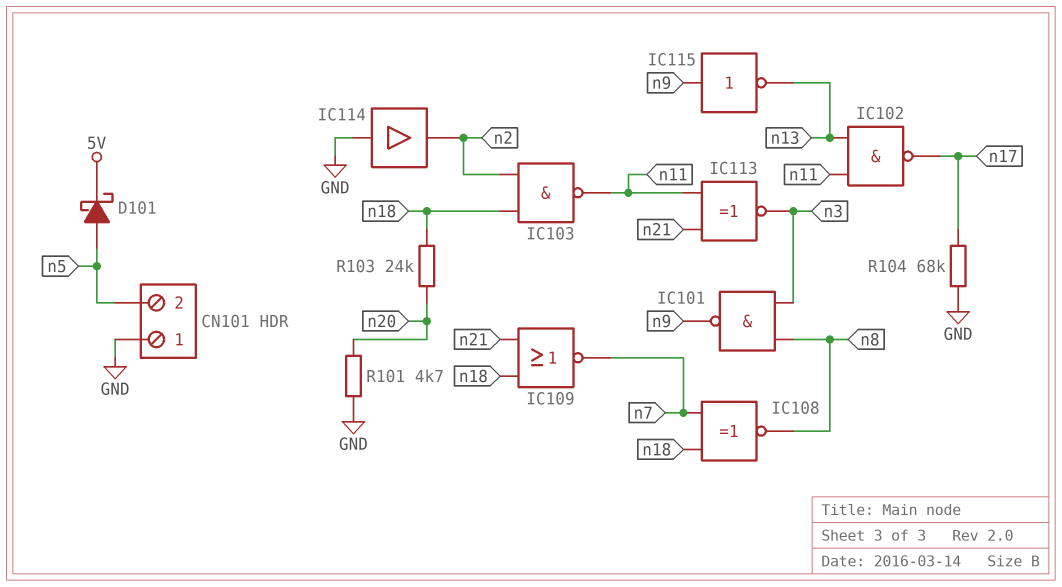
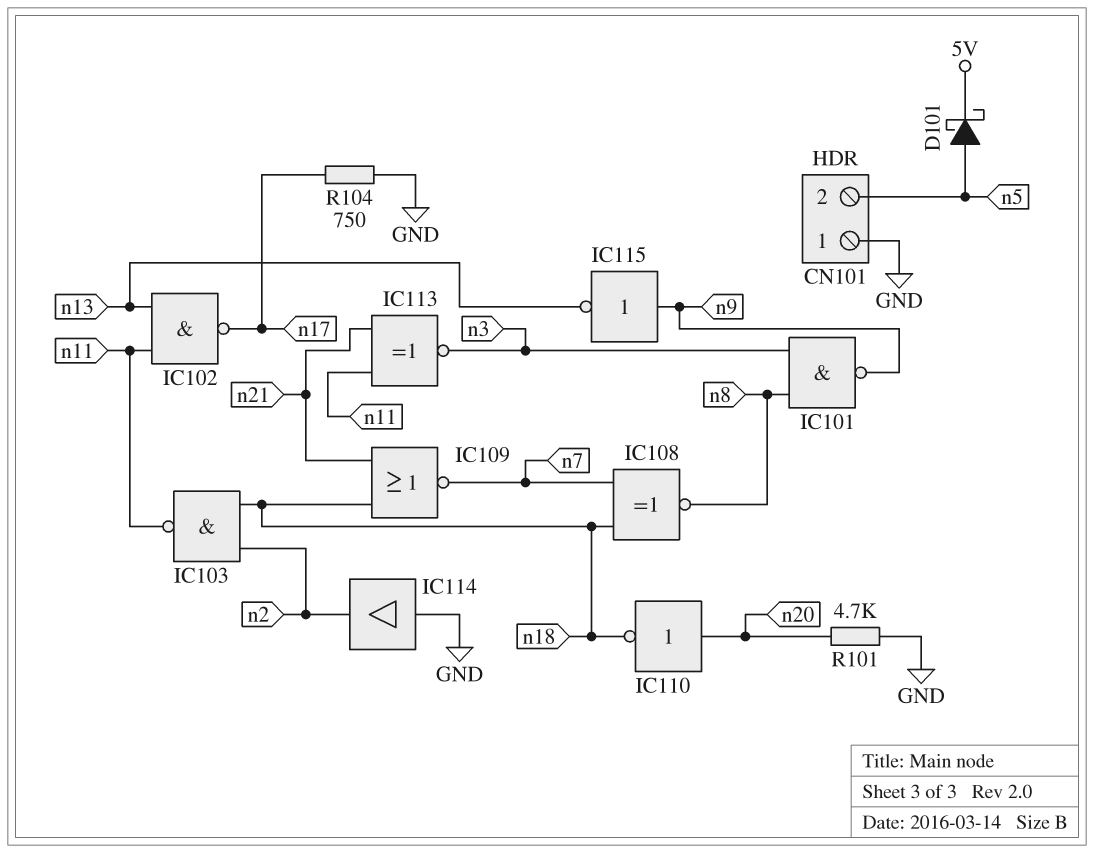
IC110: none -> NOT (in n20, out n18)
R103: 24k (n18, n20) -> none
R104: 68k (GND, n17) -> 750 (GND, n17)

